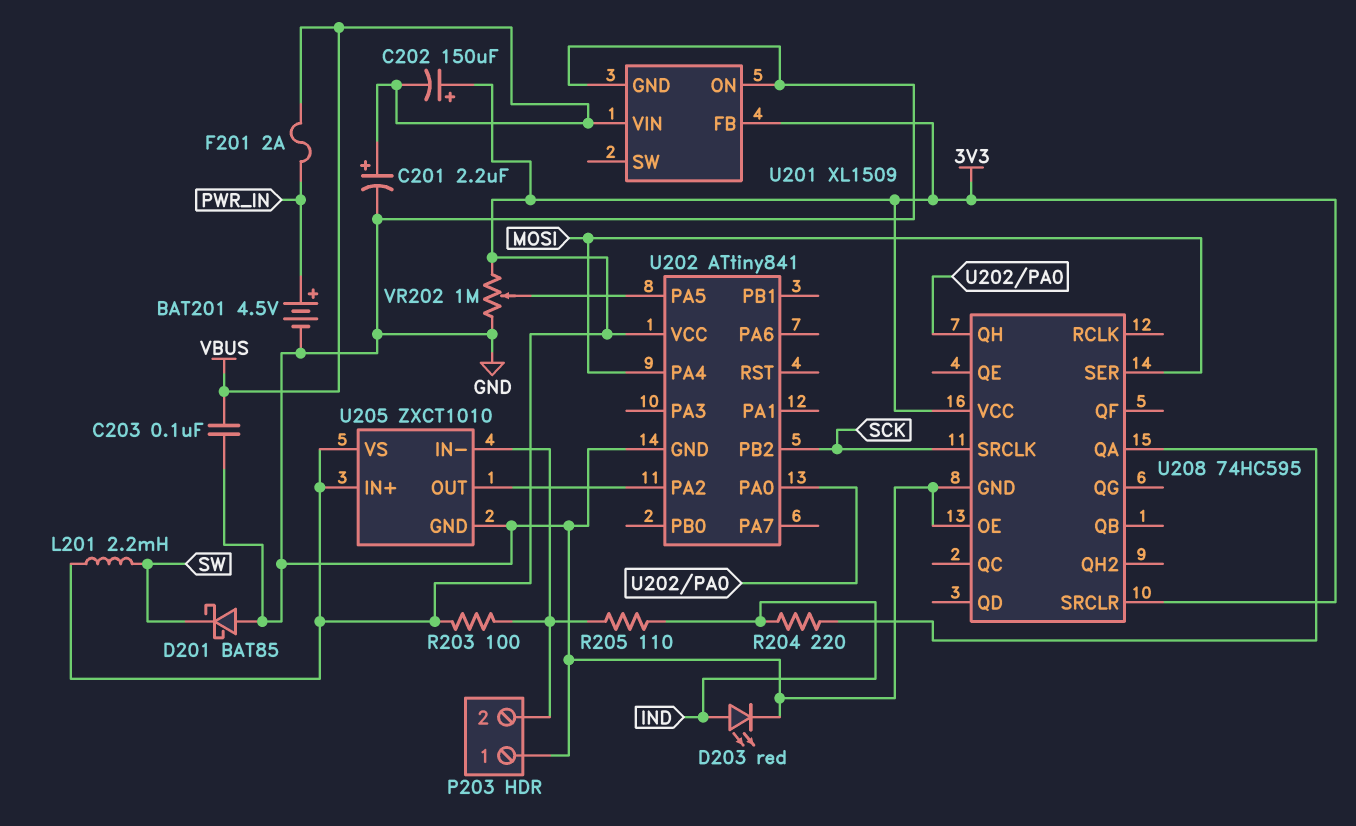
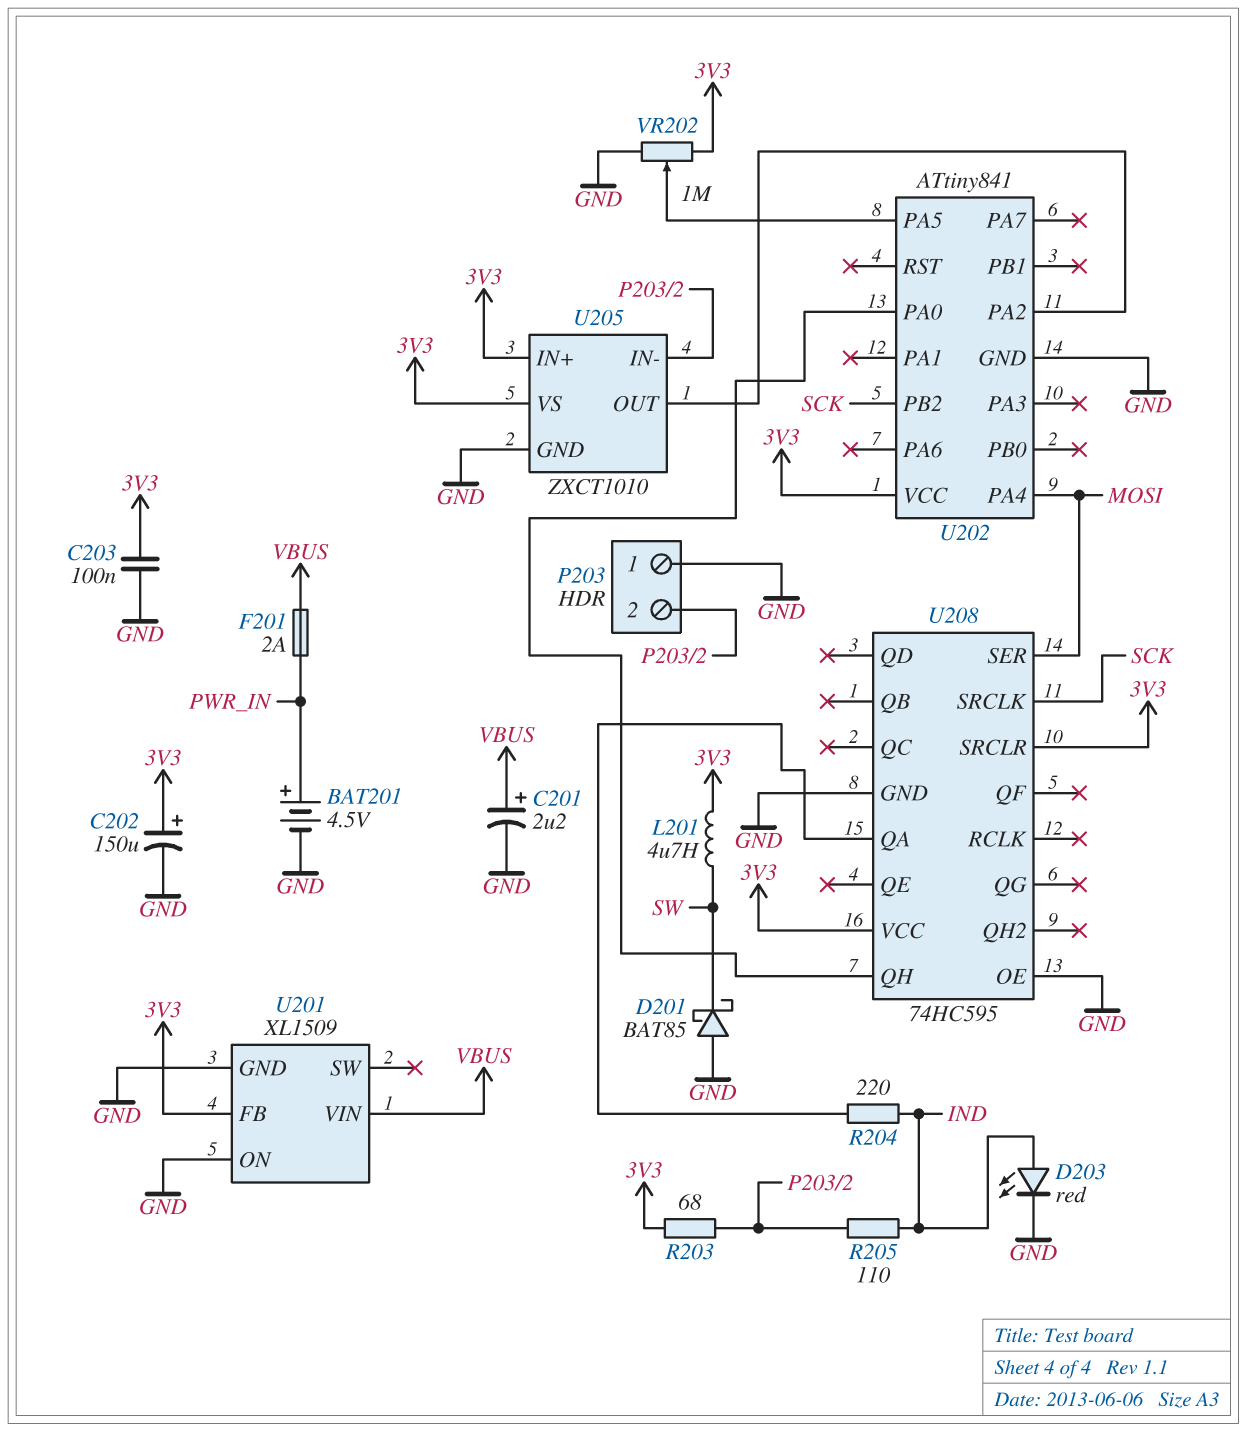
C202: 150uF (plus 3V3, minus VBUS) -> 150uF (plus 3V3, minus GND)
C203: 100nF (GND, VBUS) -> 100nF (3V3, GND)
L201: 2.2mH (3V3, SW) -> 4.7uH (3V3, SW)
R203: 100 (3V3, P203/2) -> 68 (3V3, P203/2)

